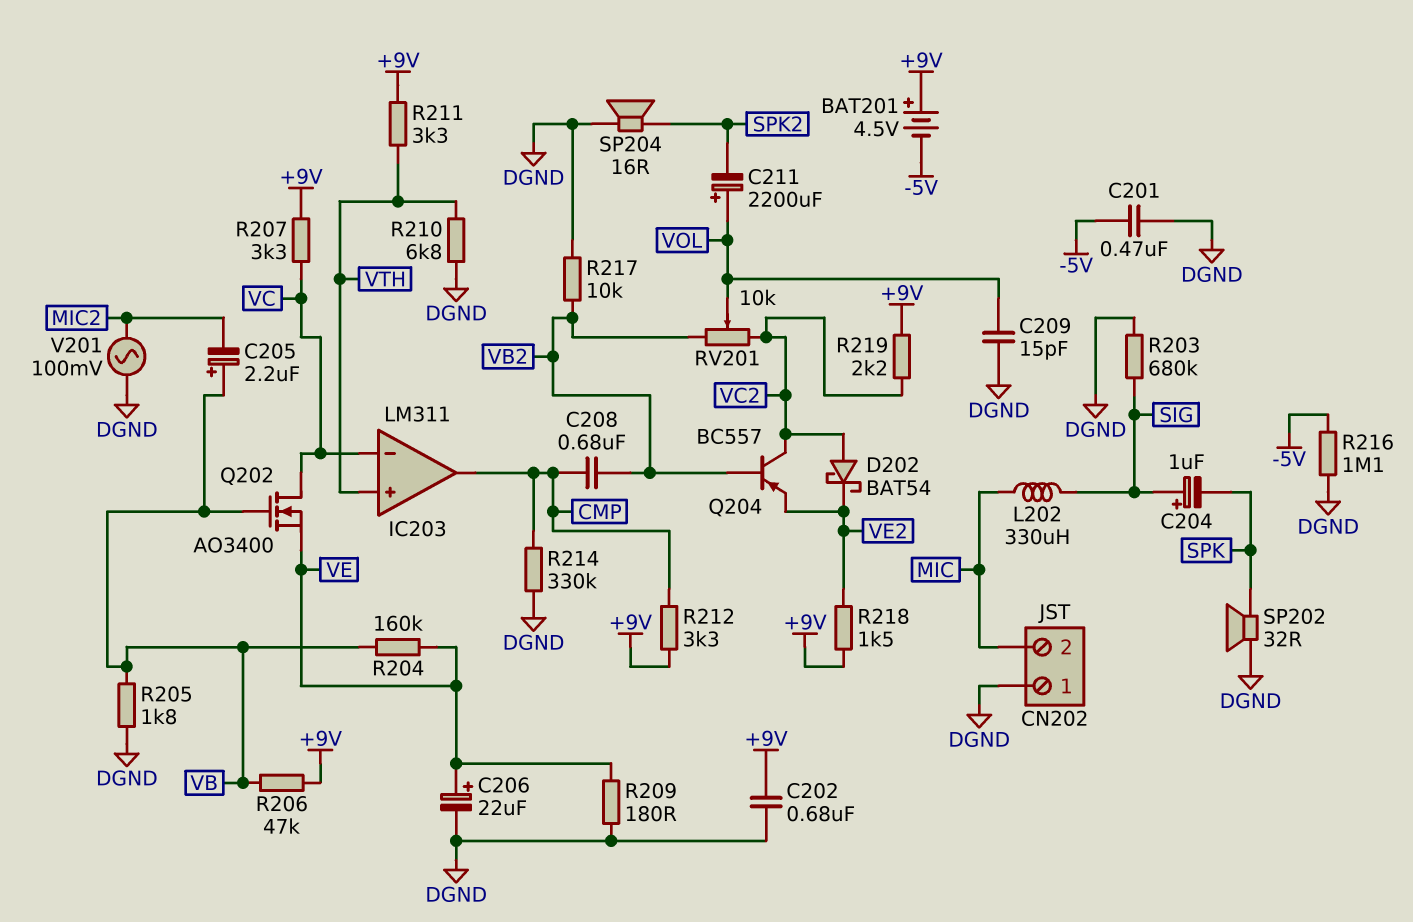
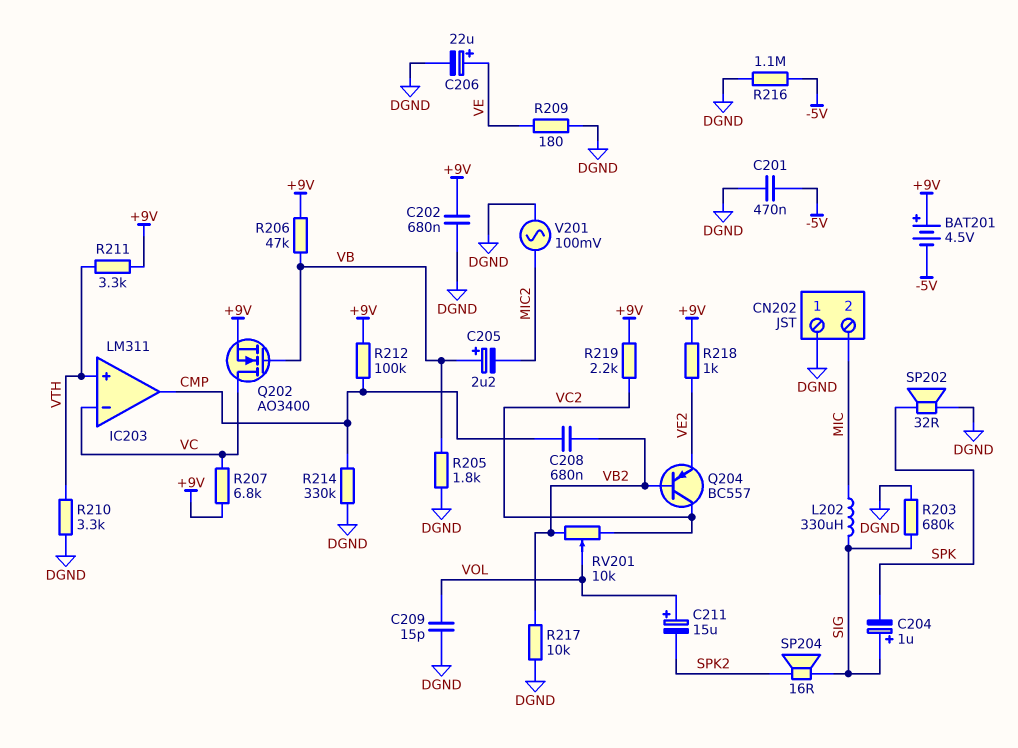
C211: 2200uF (plus VOL, minus SPK2) -> 15uF (plus VOL, minus SPK2)
D202: schottky BAT54 (A VC2, K VE2) -> none
Q202: NMOS AO3400 (G VB, D VC, S VE) -> NMOS AO3400 (G VB, D VC, S +9V)
R204: 160k (VB, VE) -> none
R207: 3.3k (+9V, VC) -> 6.8k (+9V, VC)
R210: 6.8k (DGND, VTH) -> 3.3k (DGND, VTH)
R212: 3.3k (+9V, CMP) -> 100k (+9V, CMP)
R218: 1.5k (+9V, VE2) -> 1k (+9V, VE2)
SP204: speaker 16R (DGND, SPK2) -> speaker 16R (SIG, SPK2)

